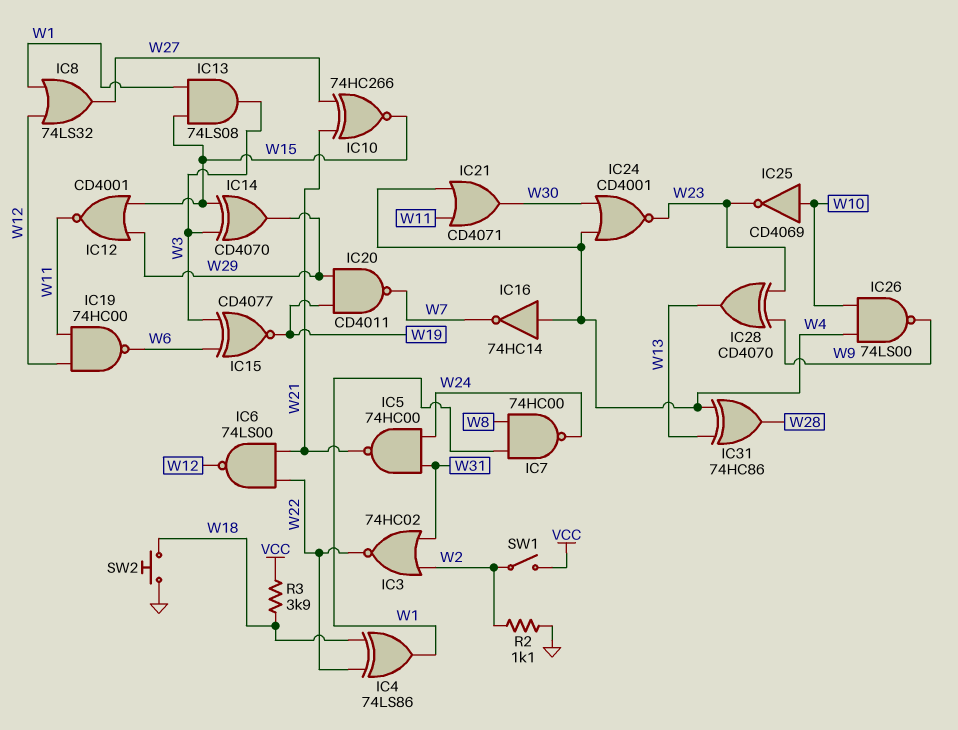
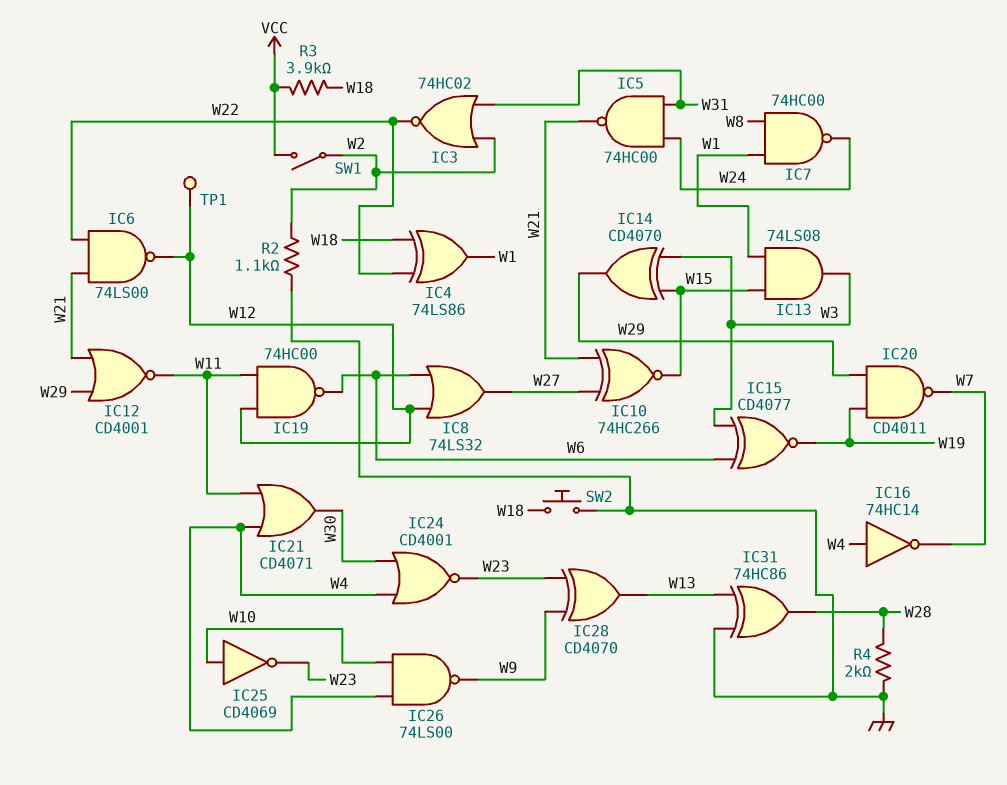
IC8: OR 74LS32 (in W1, in W12, out W27) -> OR 74LS32 (in W6, in W12, out W27)
IC12: NOR CD4001 (in W15, in W29, out W11) -> NOR CD4001 (in W21, in W29, out W11)
IC31: XOR 74HC86 (in W4, in W13, out W28) -> XOR 74HC86 (in GND, in W13, out W28)
R4: none -> 2k (GND, W28)
TP1: none -> test point (W12)

